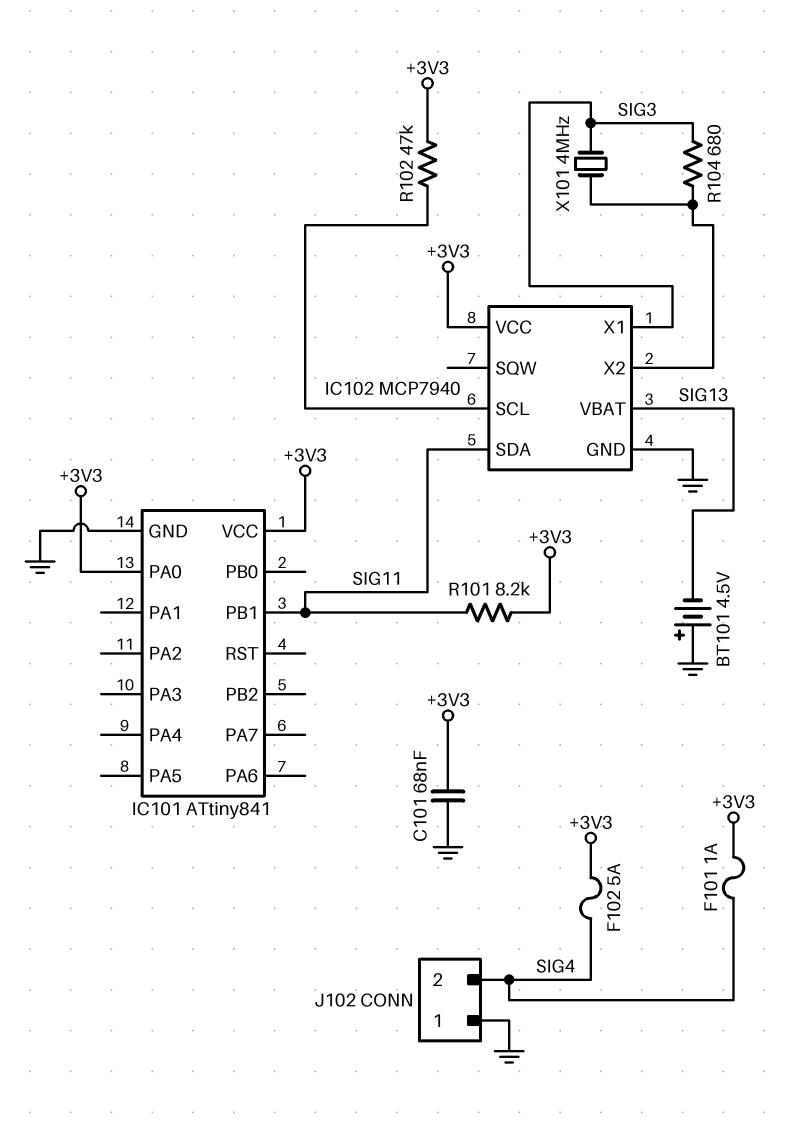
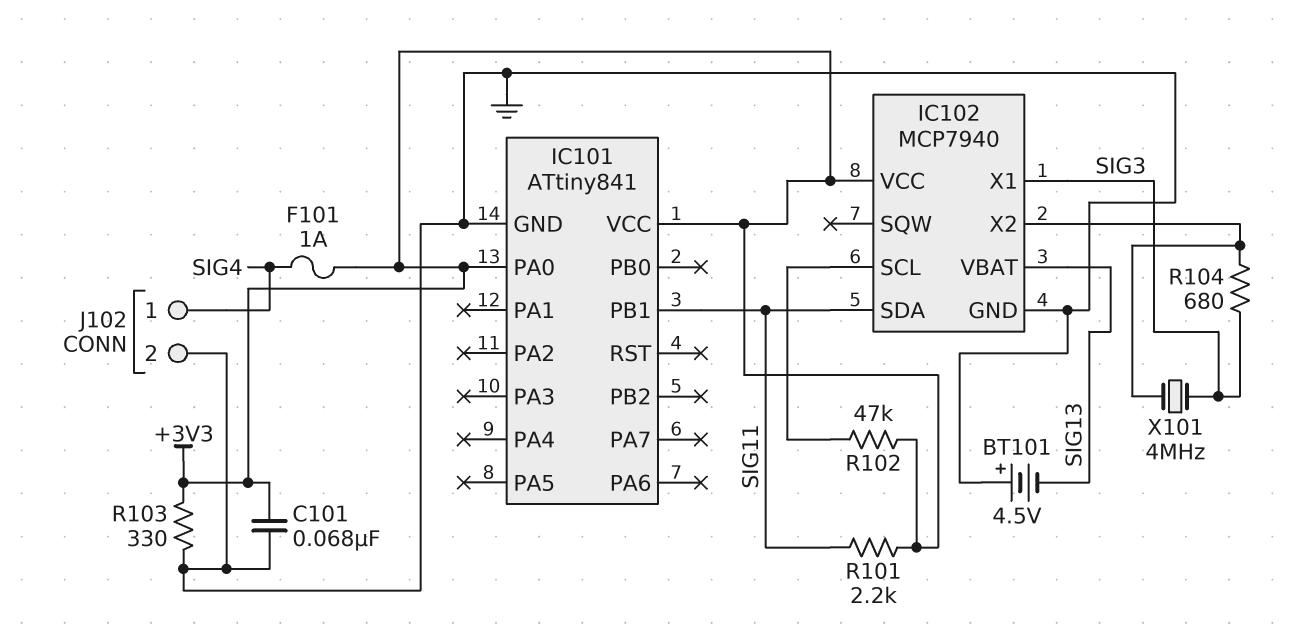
F102: 5A (+3V3, SIG4) -> none
J102 pin 1: GND -> SIG4
J102 pin 2: SIG4 -> GND
R101: 8.2k (+3V3, SIG11) -> 2.2k (+3V3, SIG11)
R103: none -> 330 (+3V3, GND)

